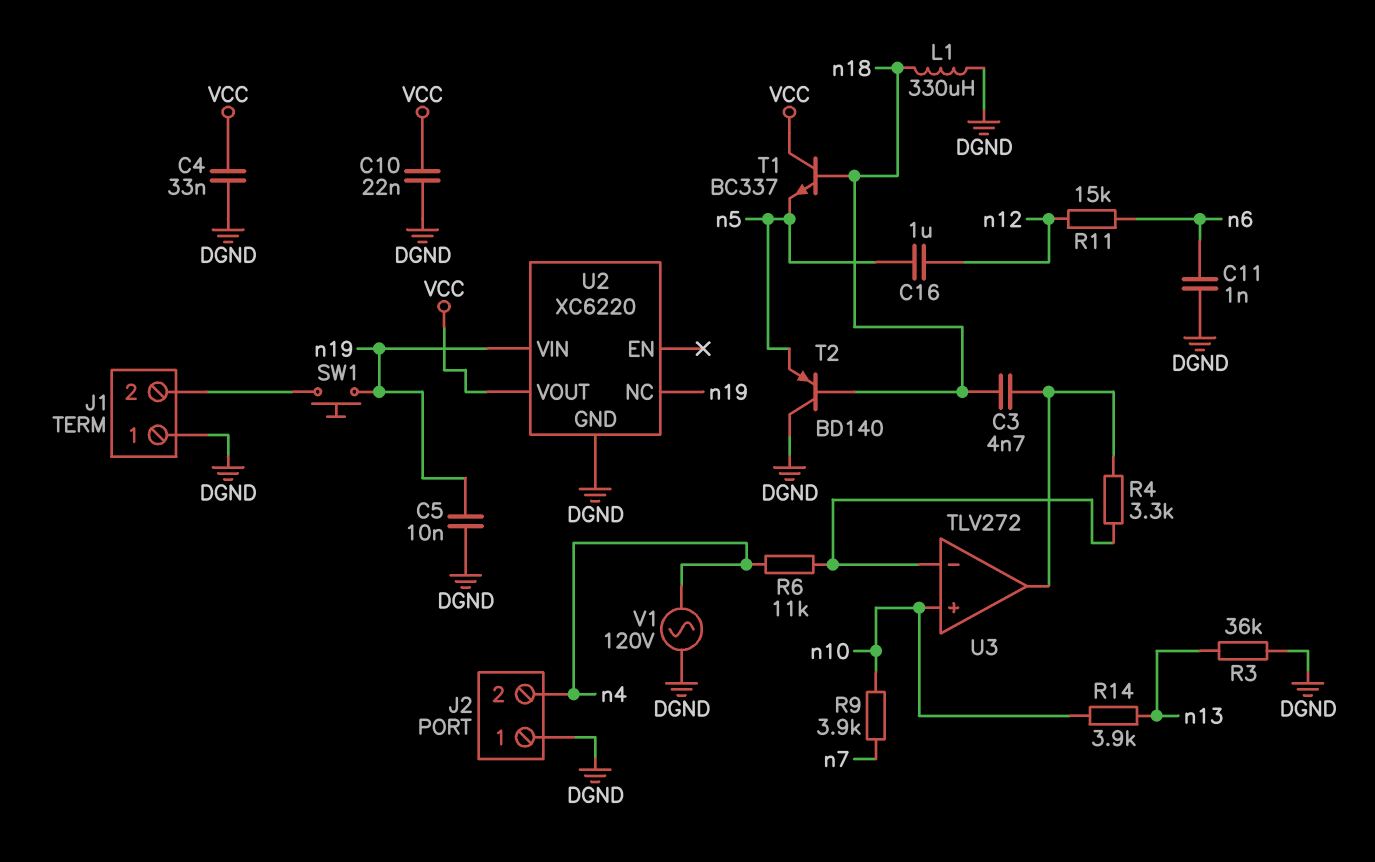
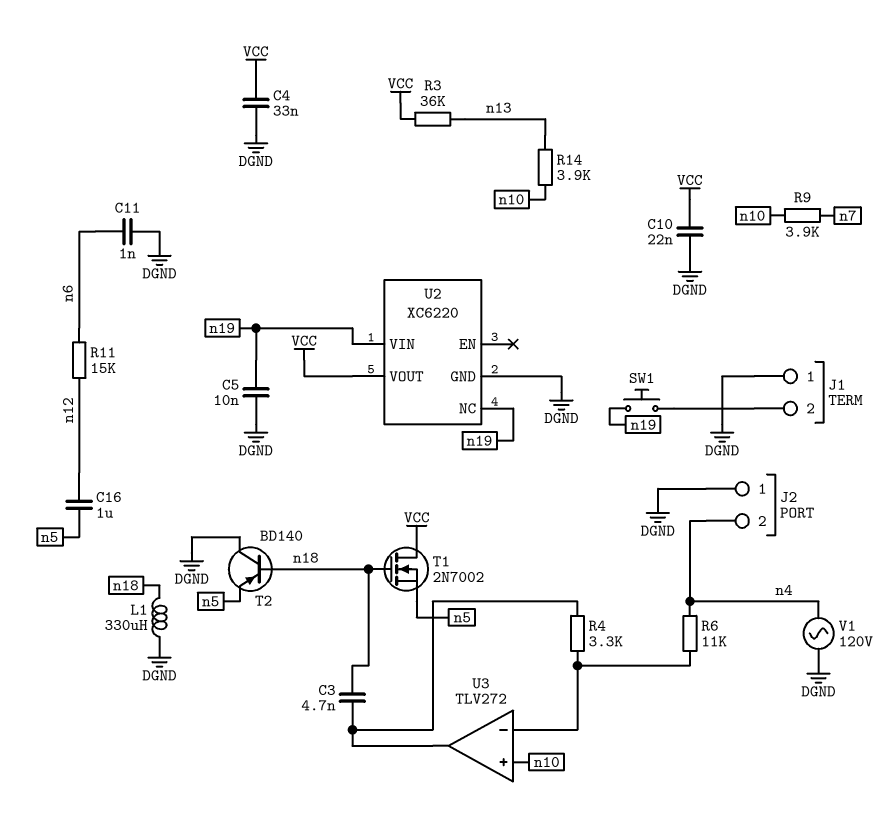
R3: 36k (DGND, n13) -> 36k (VCC, n13)
T1: NPN BC337 (B n18, C VCC, E n5) -> NMOS 2N7002 (G n18, D VCC, S n5)

